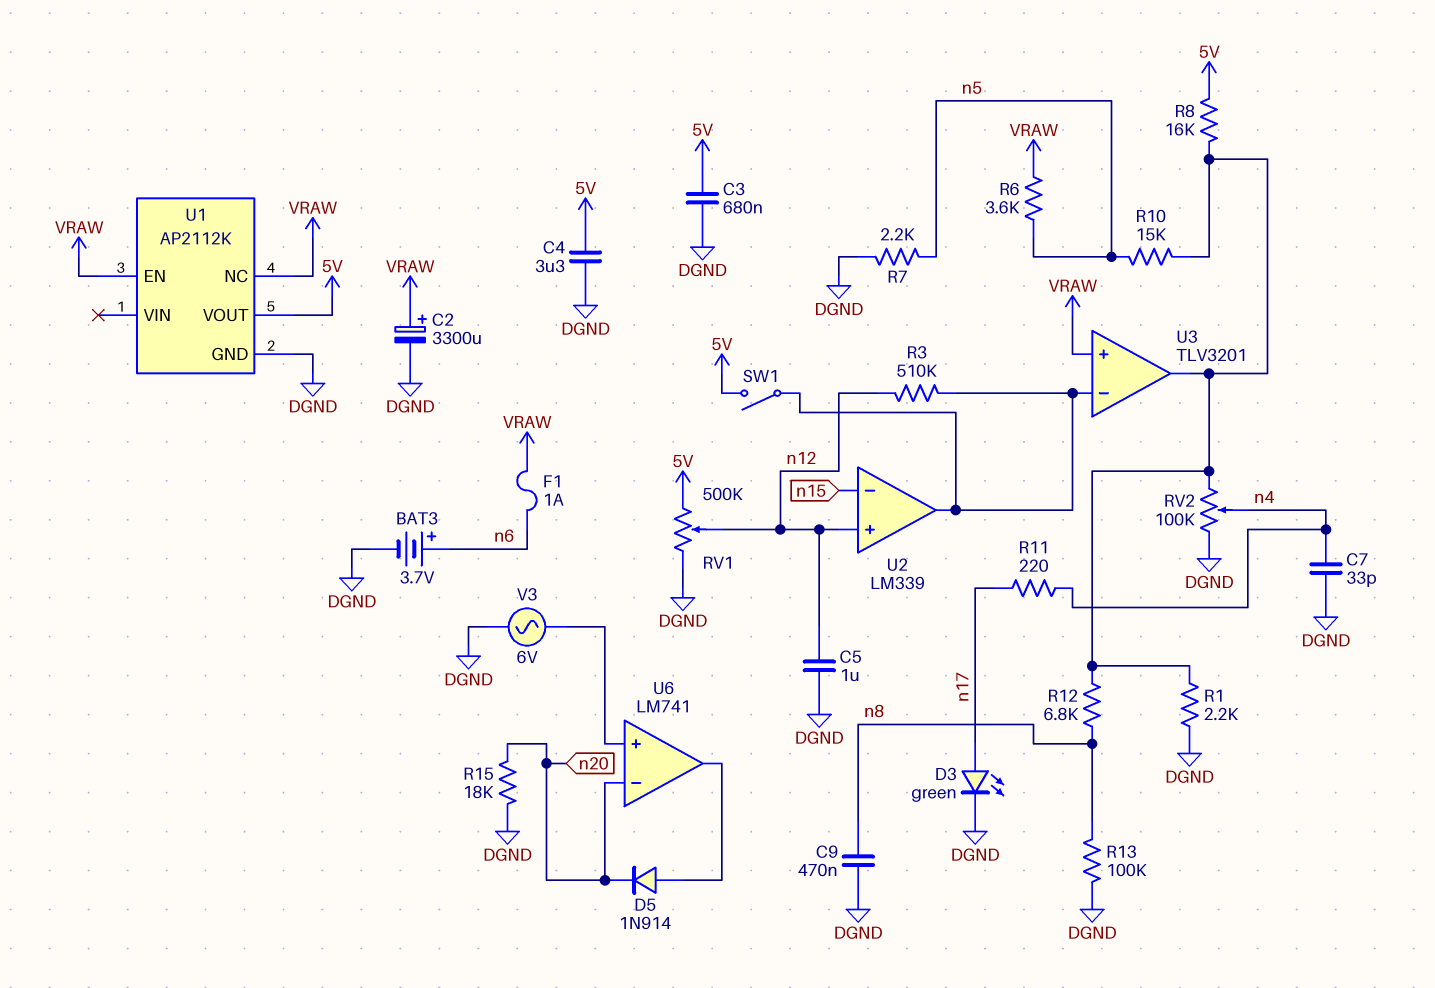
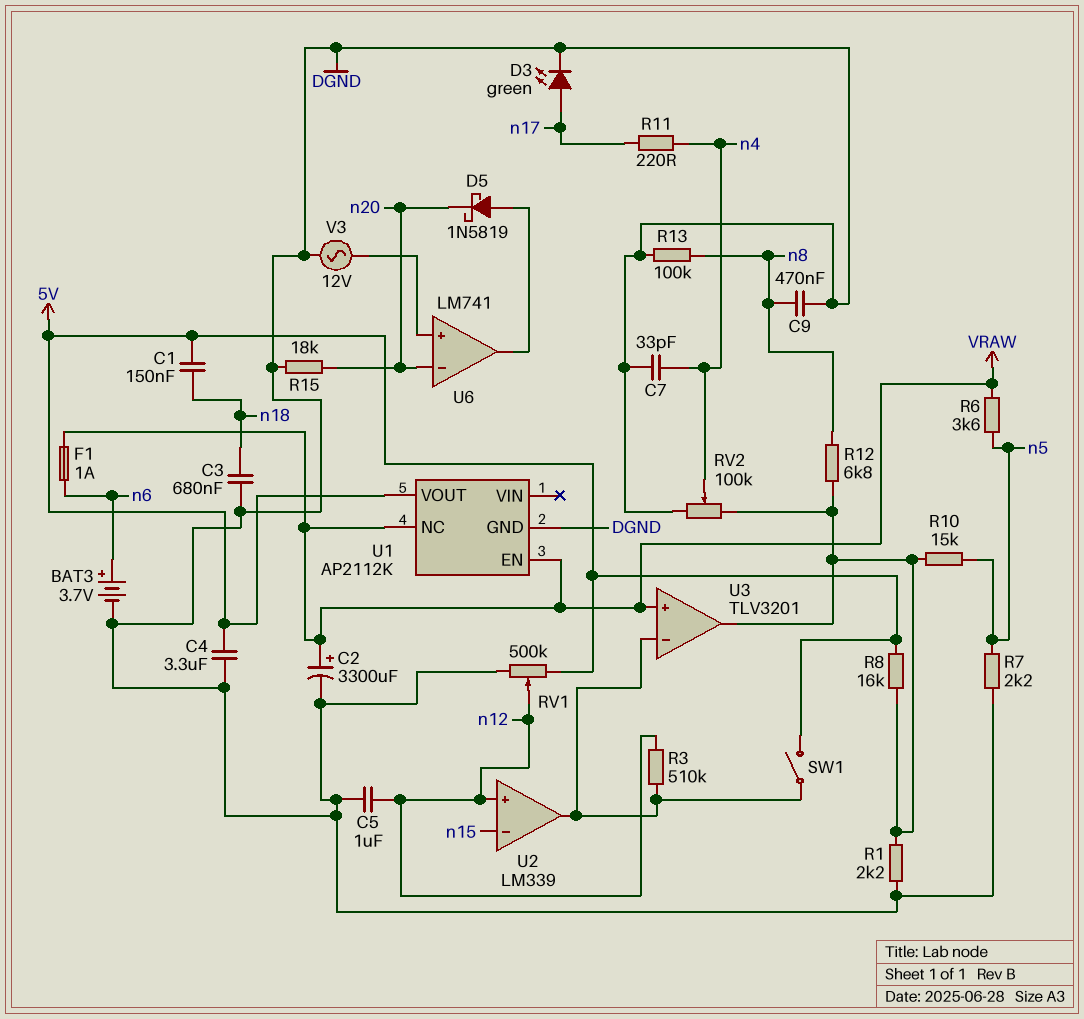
C1: none -> 150nF (5V, n18)
C3: 680nF (5V, DGND) -> 680nF (DGND, n18)
D5: diode 1N914 (A U6/out, K n20) -> schottky 1N5819 (A U6/out, K n20)
V3: AC 6V (DGND, U6/in+) -> AC 12V (DGND, U6/in+)

